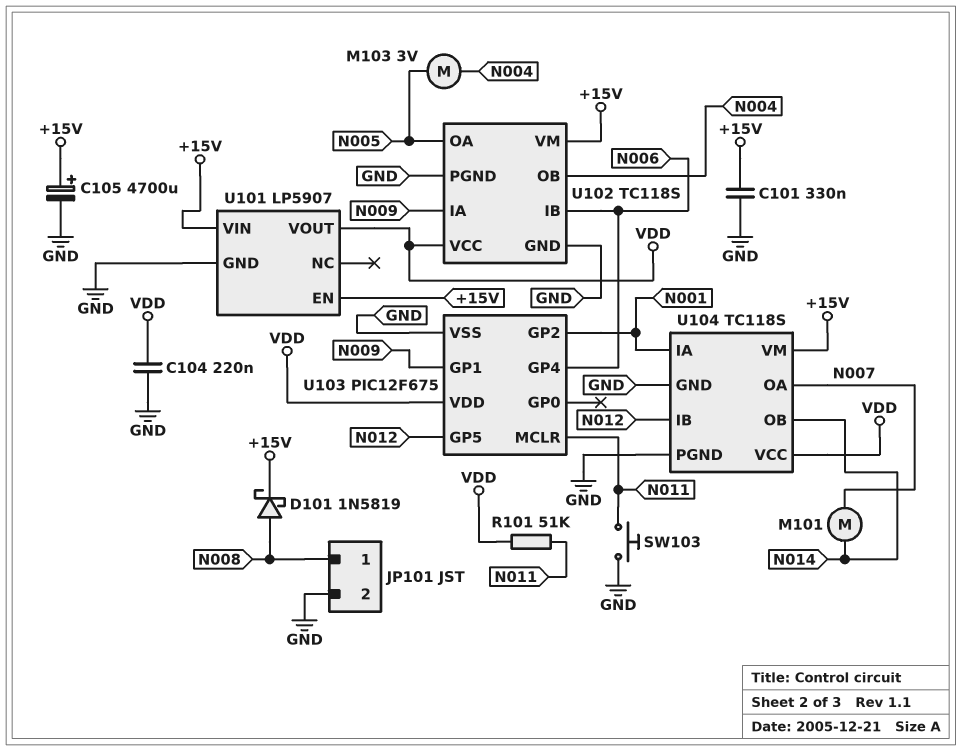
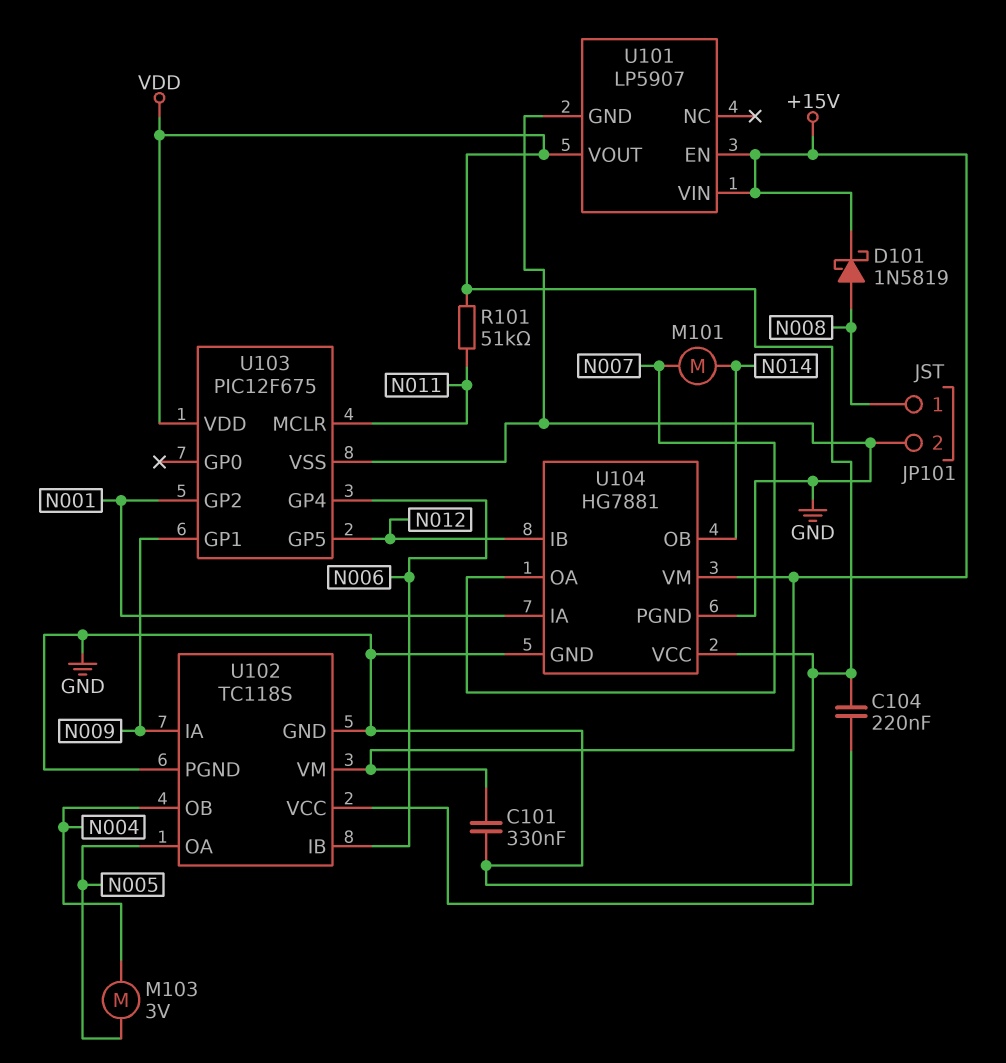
C105: 4700uF (plus +15V, minus GND) -> none
SW103: button (GND, N011) -> none
U104: TC118S -> HG7881

